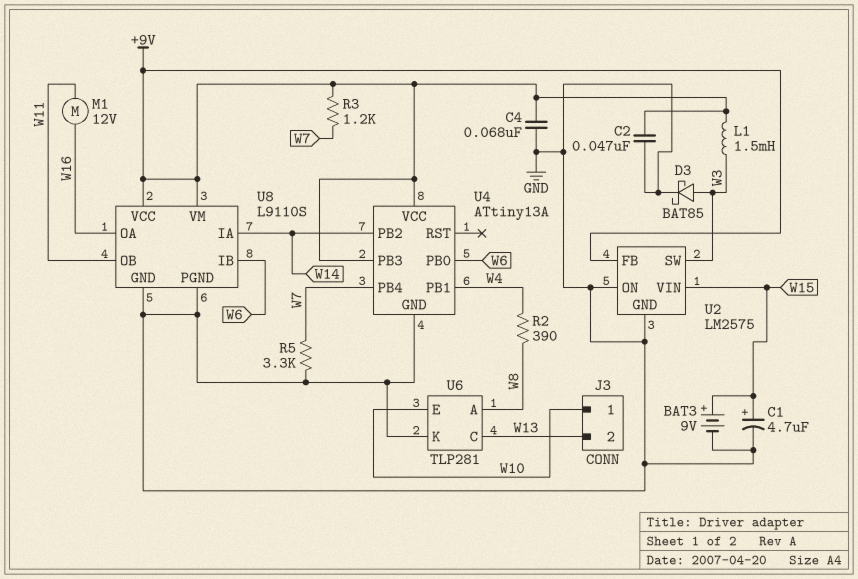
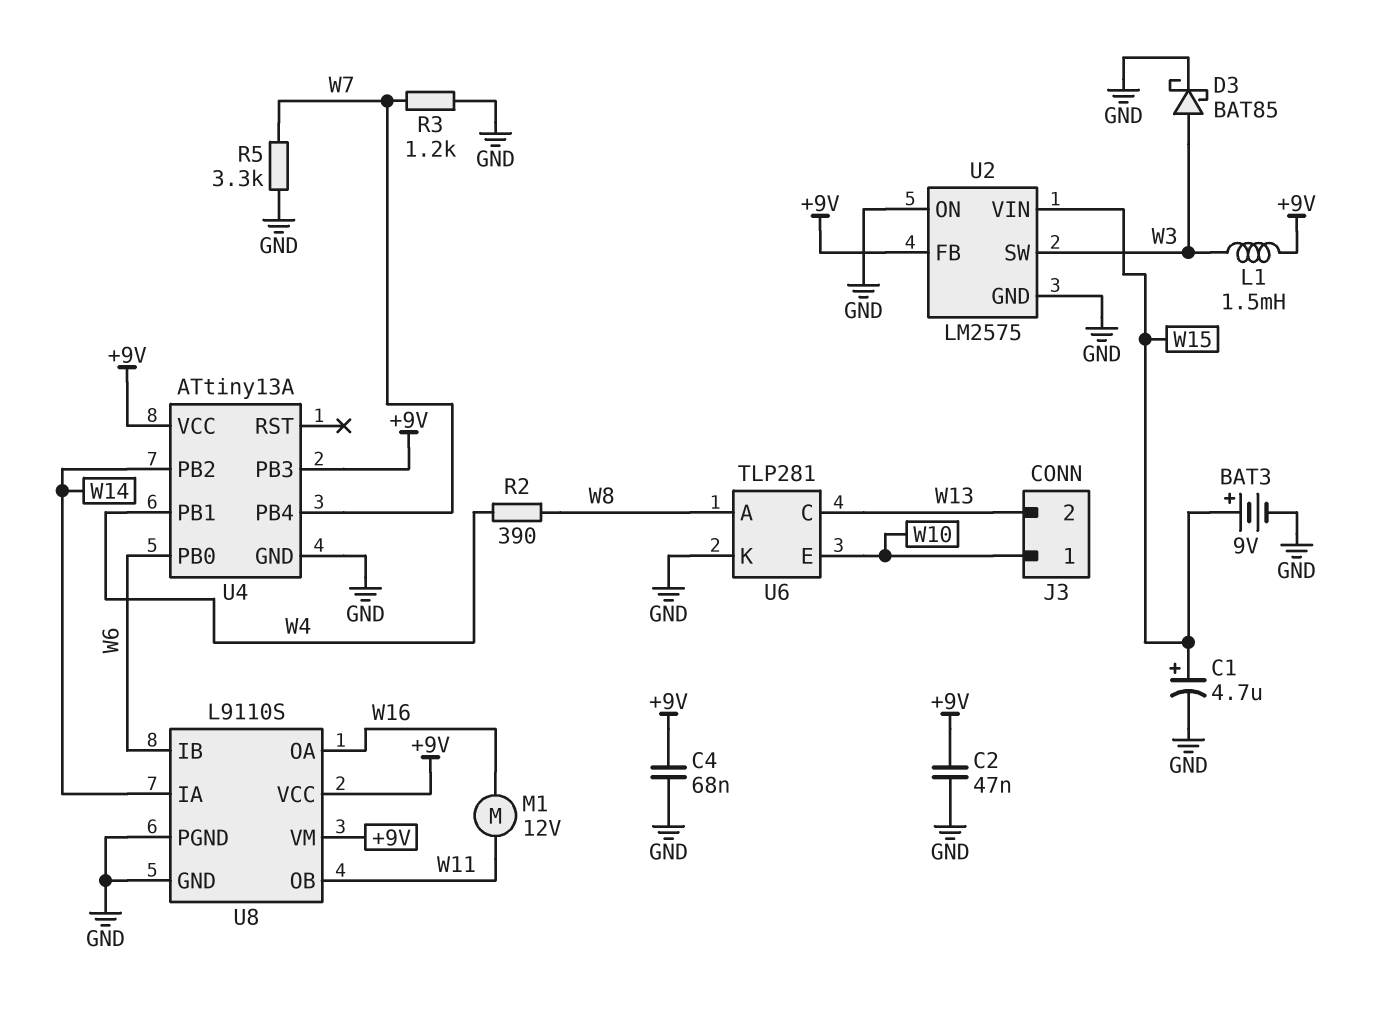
R3: 1.2k (+9V, W7) -> 1.2k (GND, W7)

